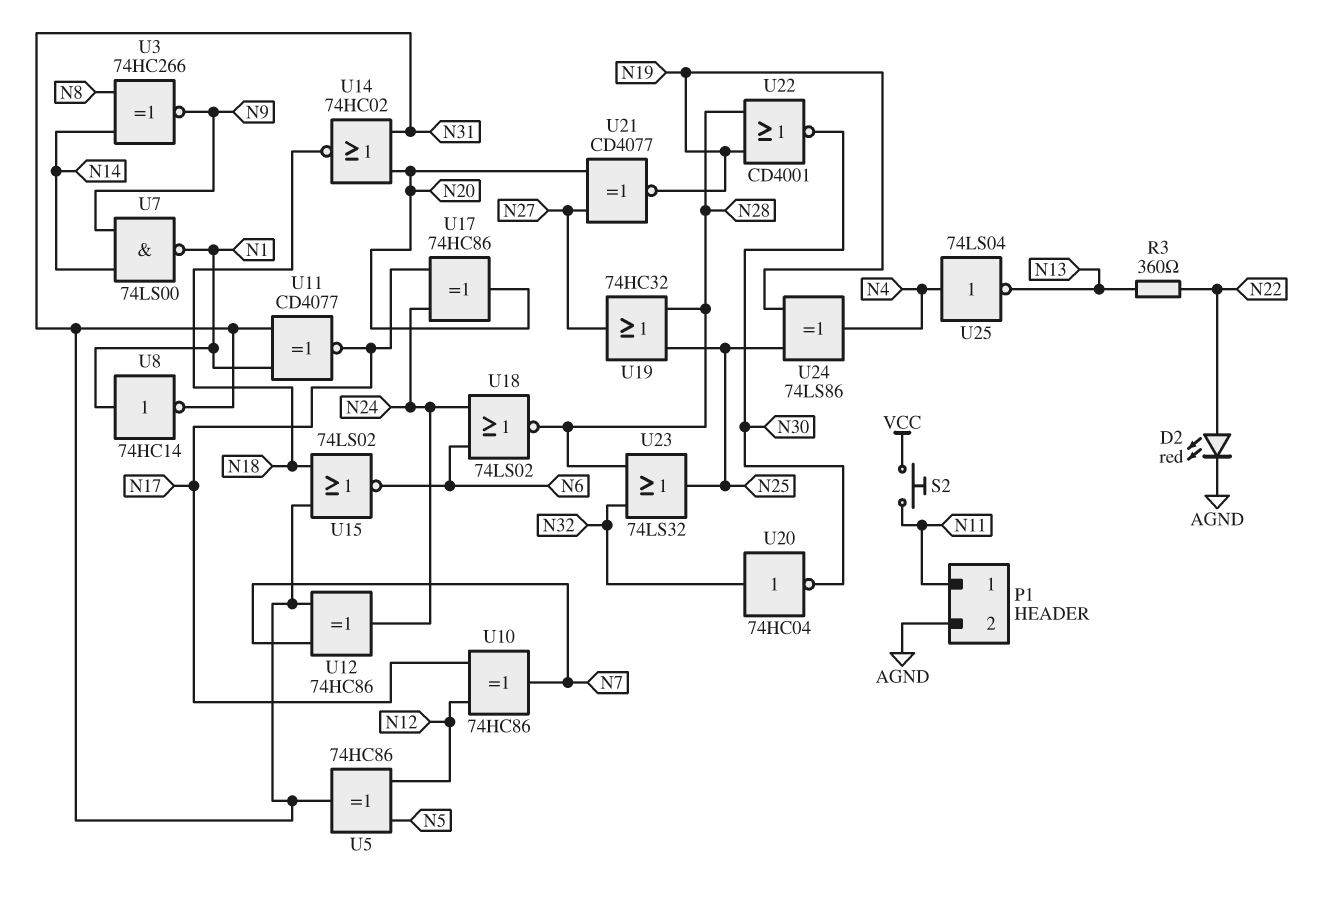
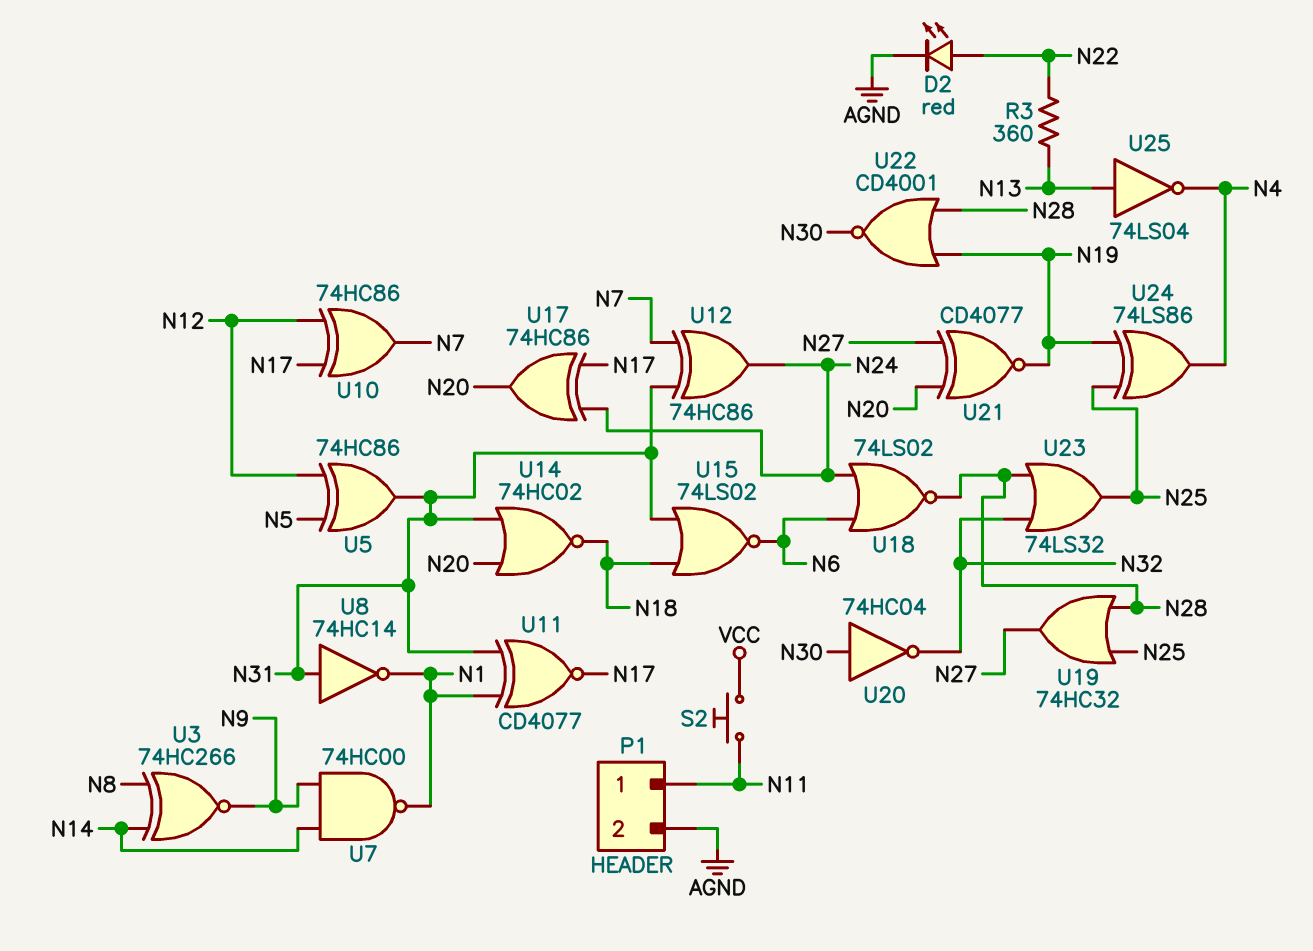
U7: NAND 74LS00 (in N9, in N14, out N1) -> NAND 74HC00 (in N9, in N14, out N1)
U8: NOT 74HC14 (in N1, out N31) -> NOT 74HC14 (in N31, out N1)
U20: NOT 74HC04 (in N32, out N30) -> NOT 74HC04 (in N30, out N32)
U25: NOT 74LS04 (in N4, out N13) -> NOT 74LS04 (in N13, out N4)

